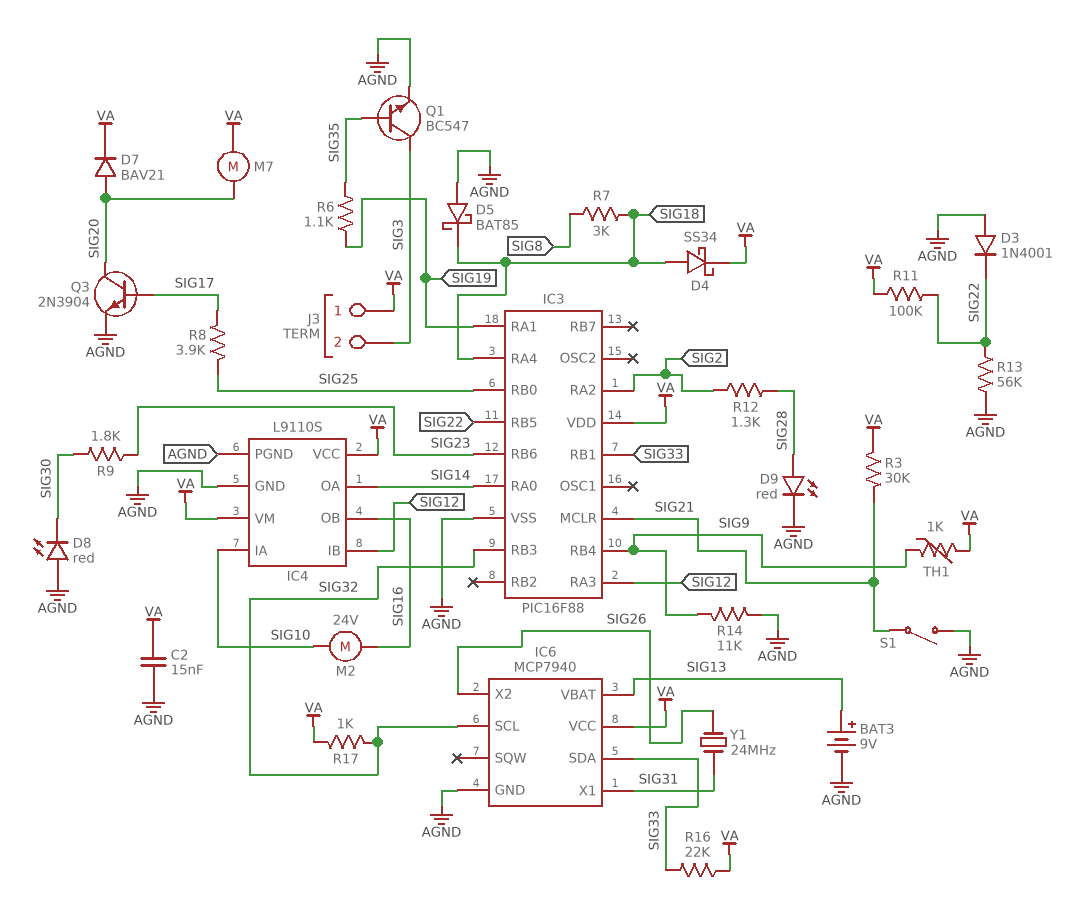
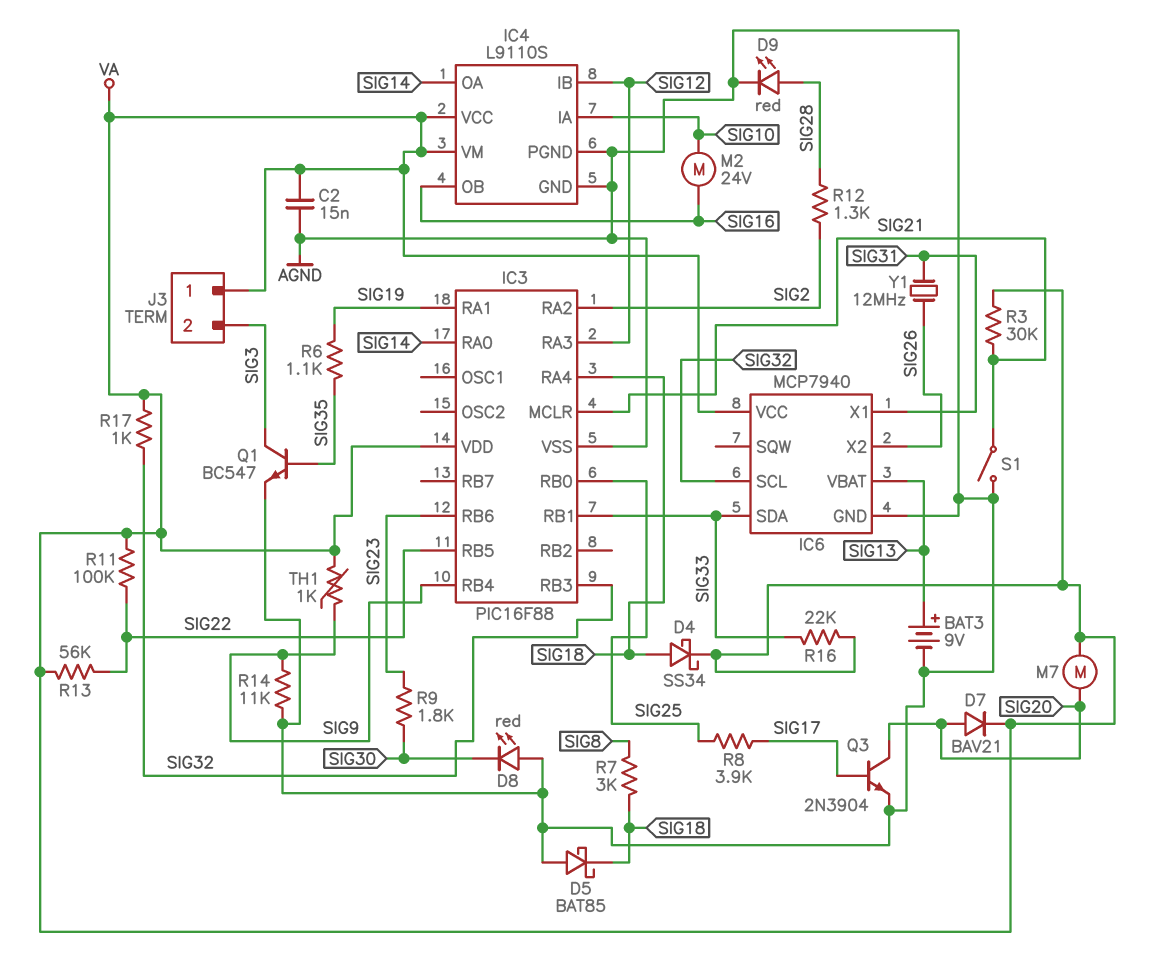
D3: diode 1N4001 (A AGND, K SIG22) -> none
R13: 56k (AGND, SIG22) -> 56k (SIG22, VA)
Y1: 24MHz (SIG26, SIG31) -> 12MHz (SIG26, SIG31)

